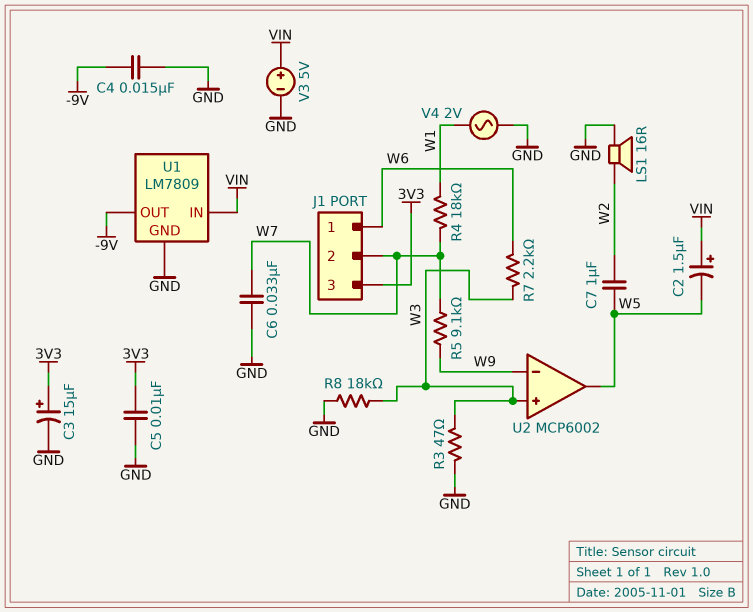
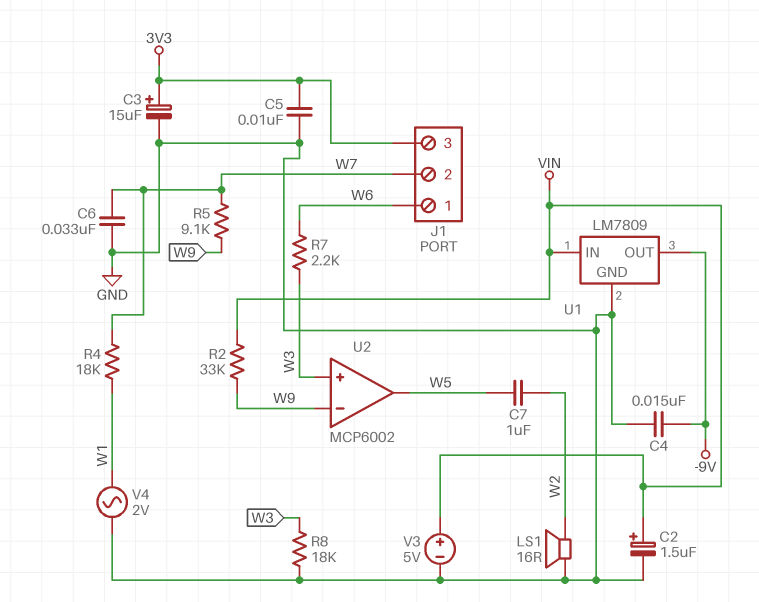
C2: 1.5uF (plus VIN, minus W5) -> 1.5uF (plus VIN, minus GND)
R2: none -> 33k (VIN, W9)
R3: 47 (GND, W3) -> none

